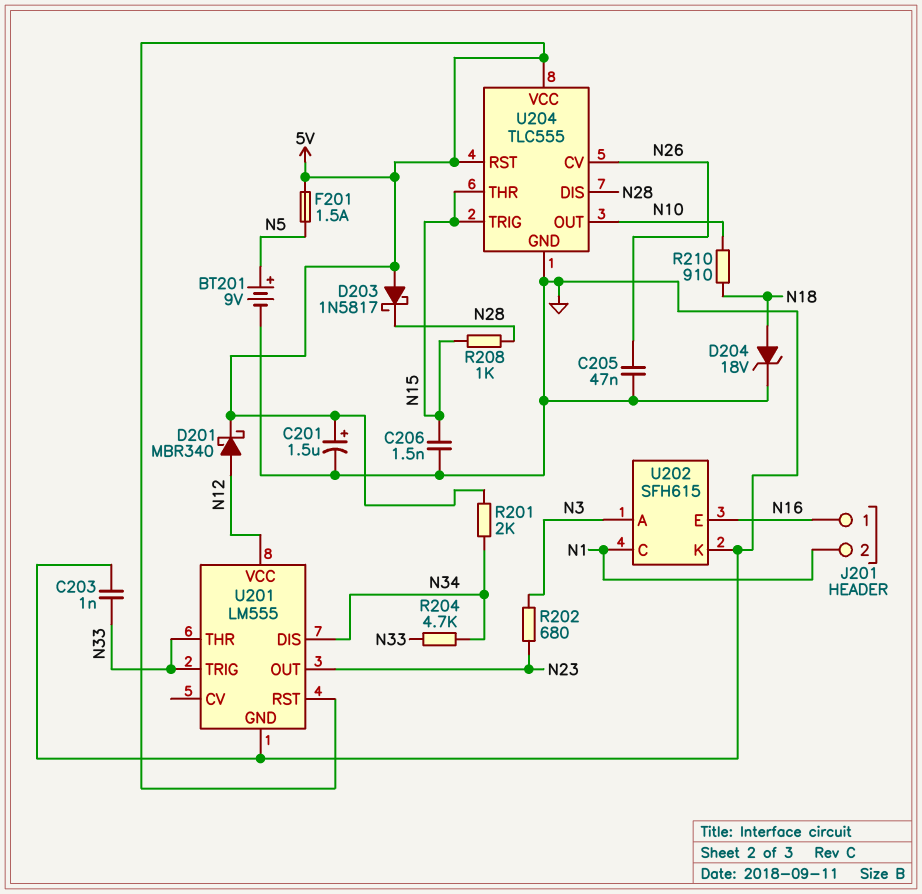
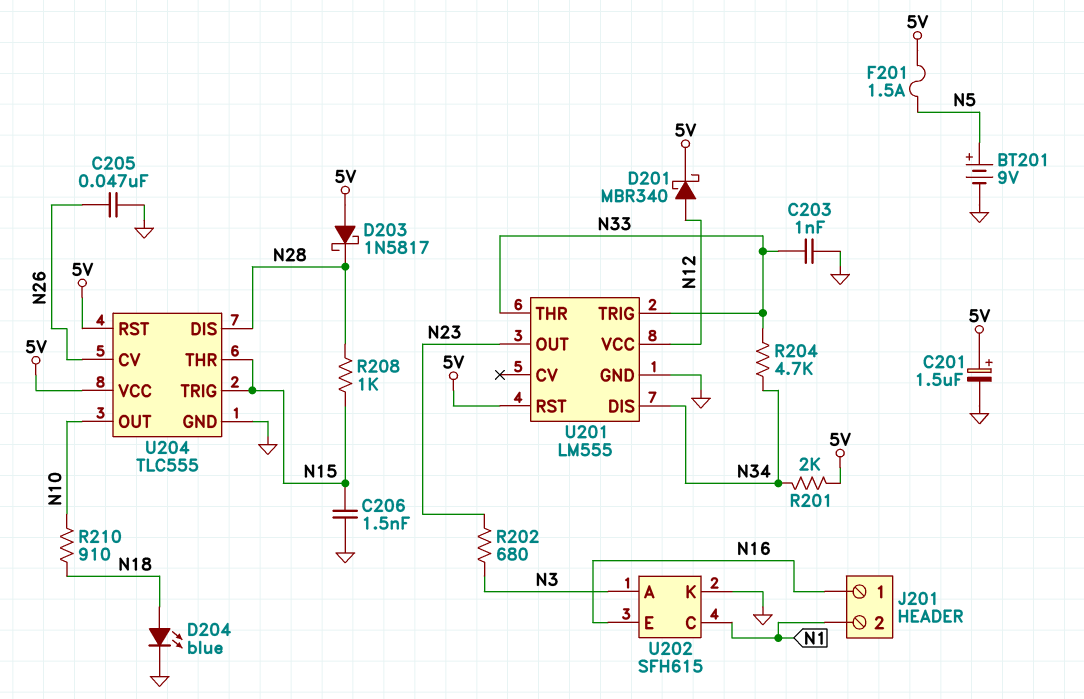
D204: zener 18V (A N18, K GND) -> LED blue (A N18, K GND)

